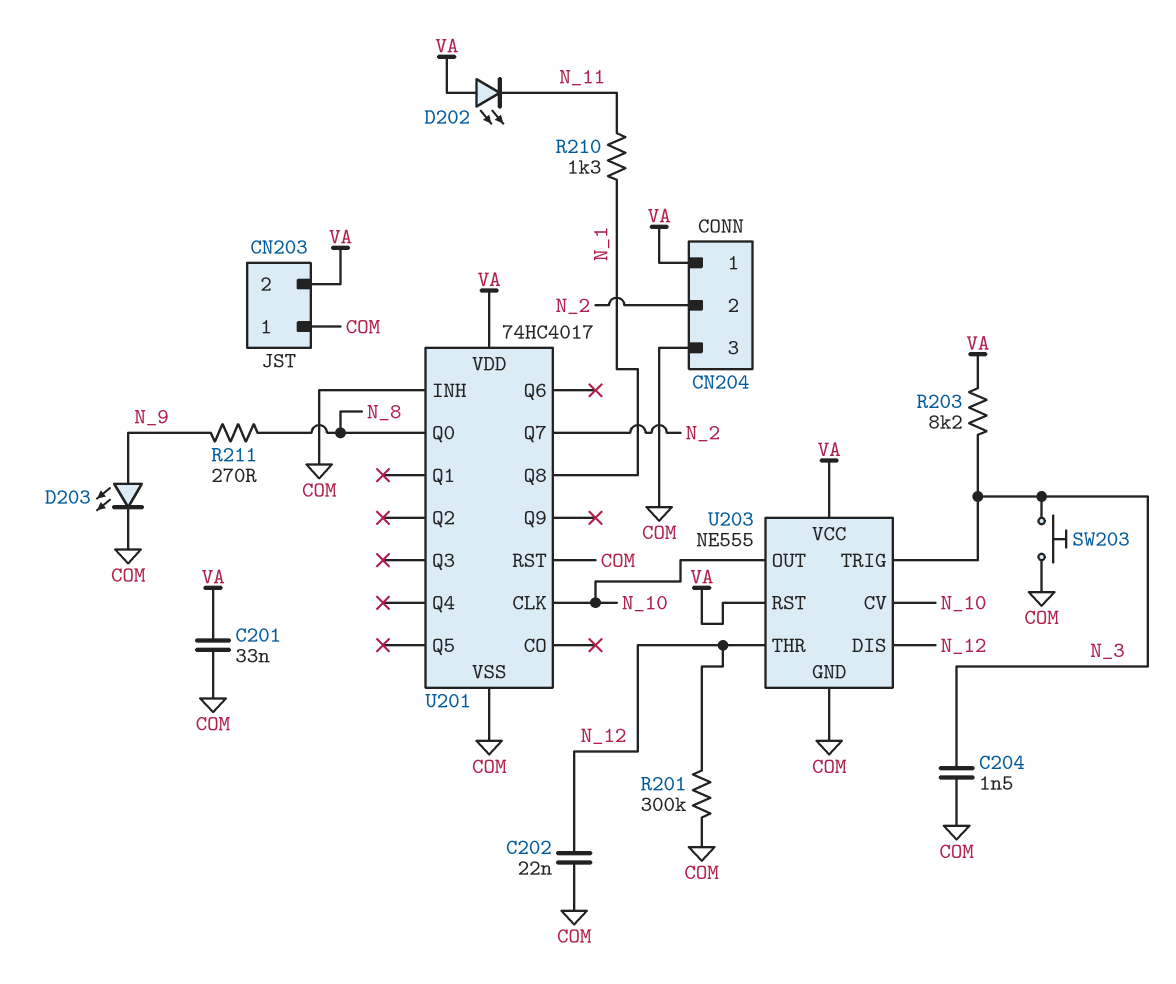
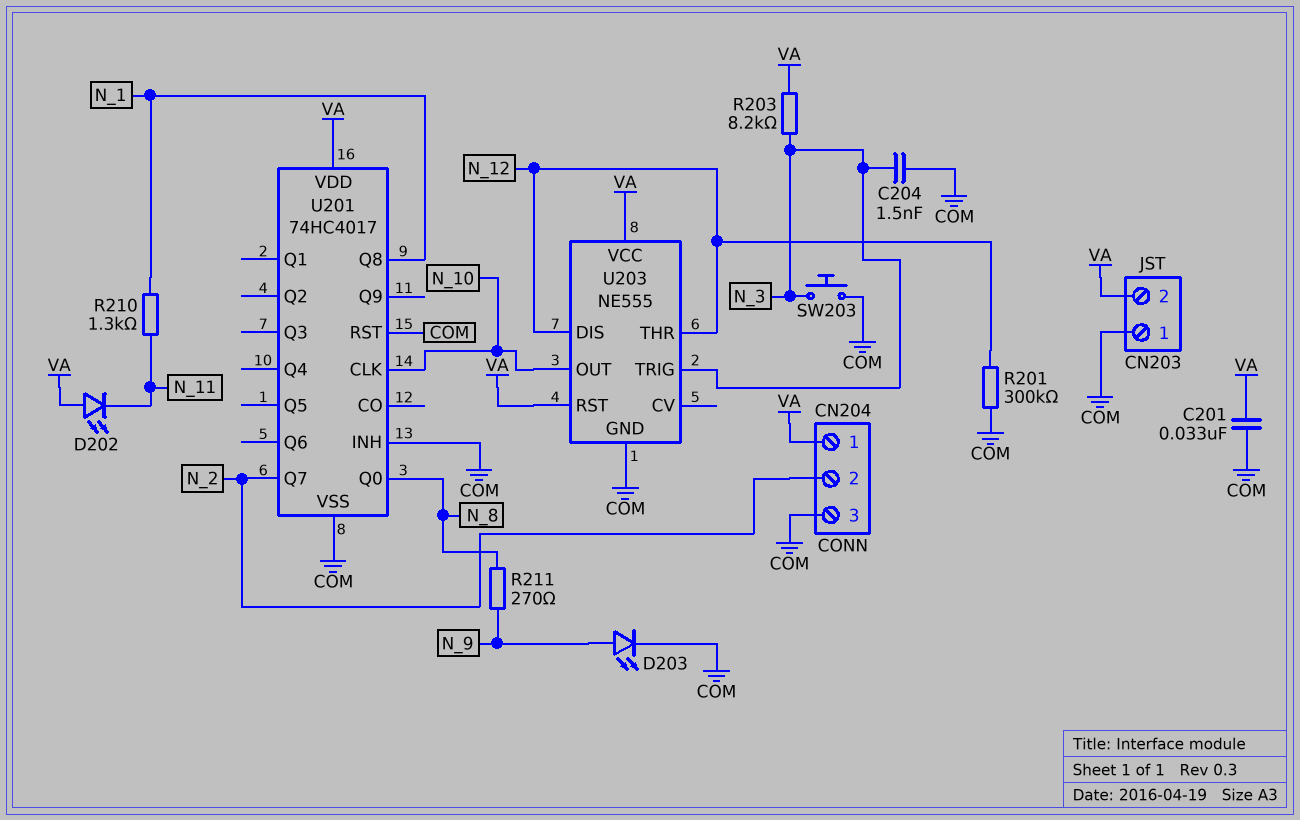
C202: 22nF (COM, N_12) -> none
U203 pin CV: N_10 -> none

